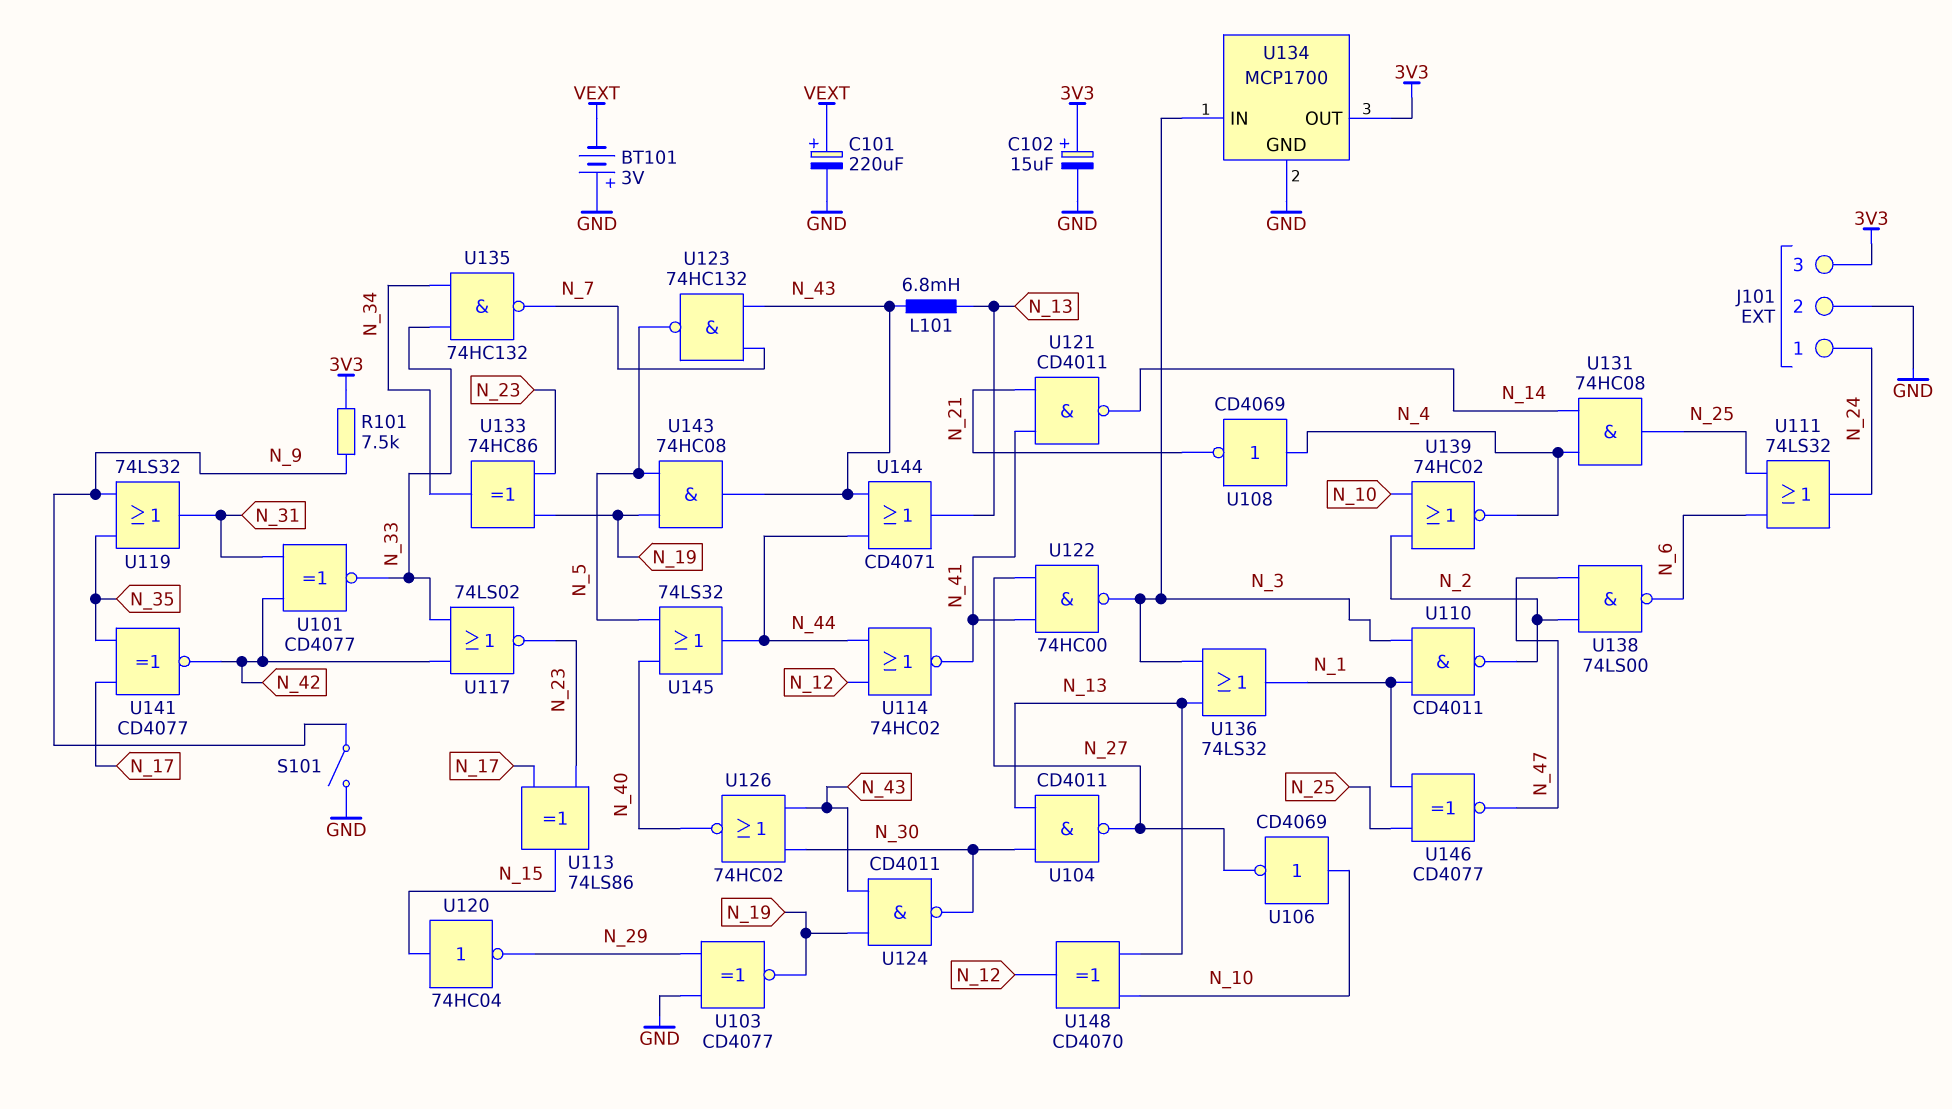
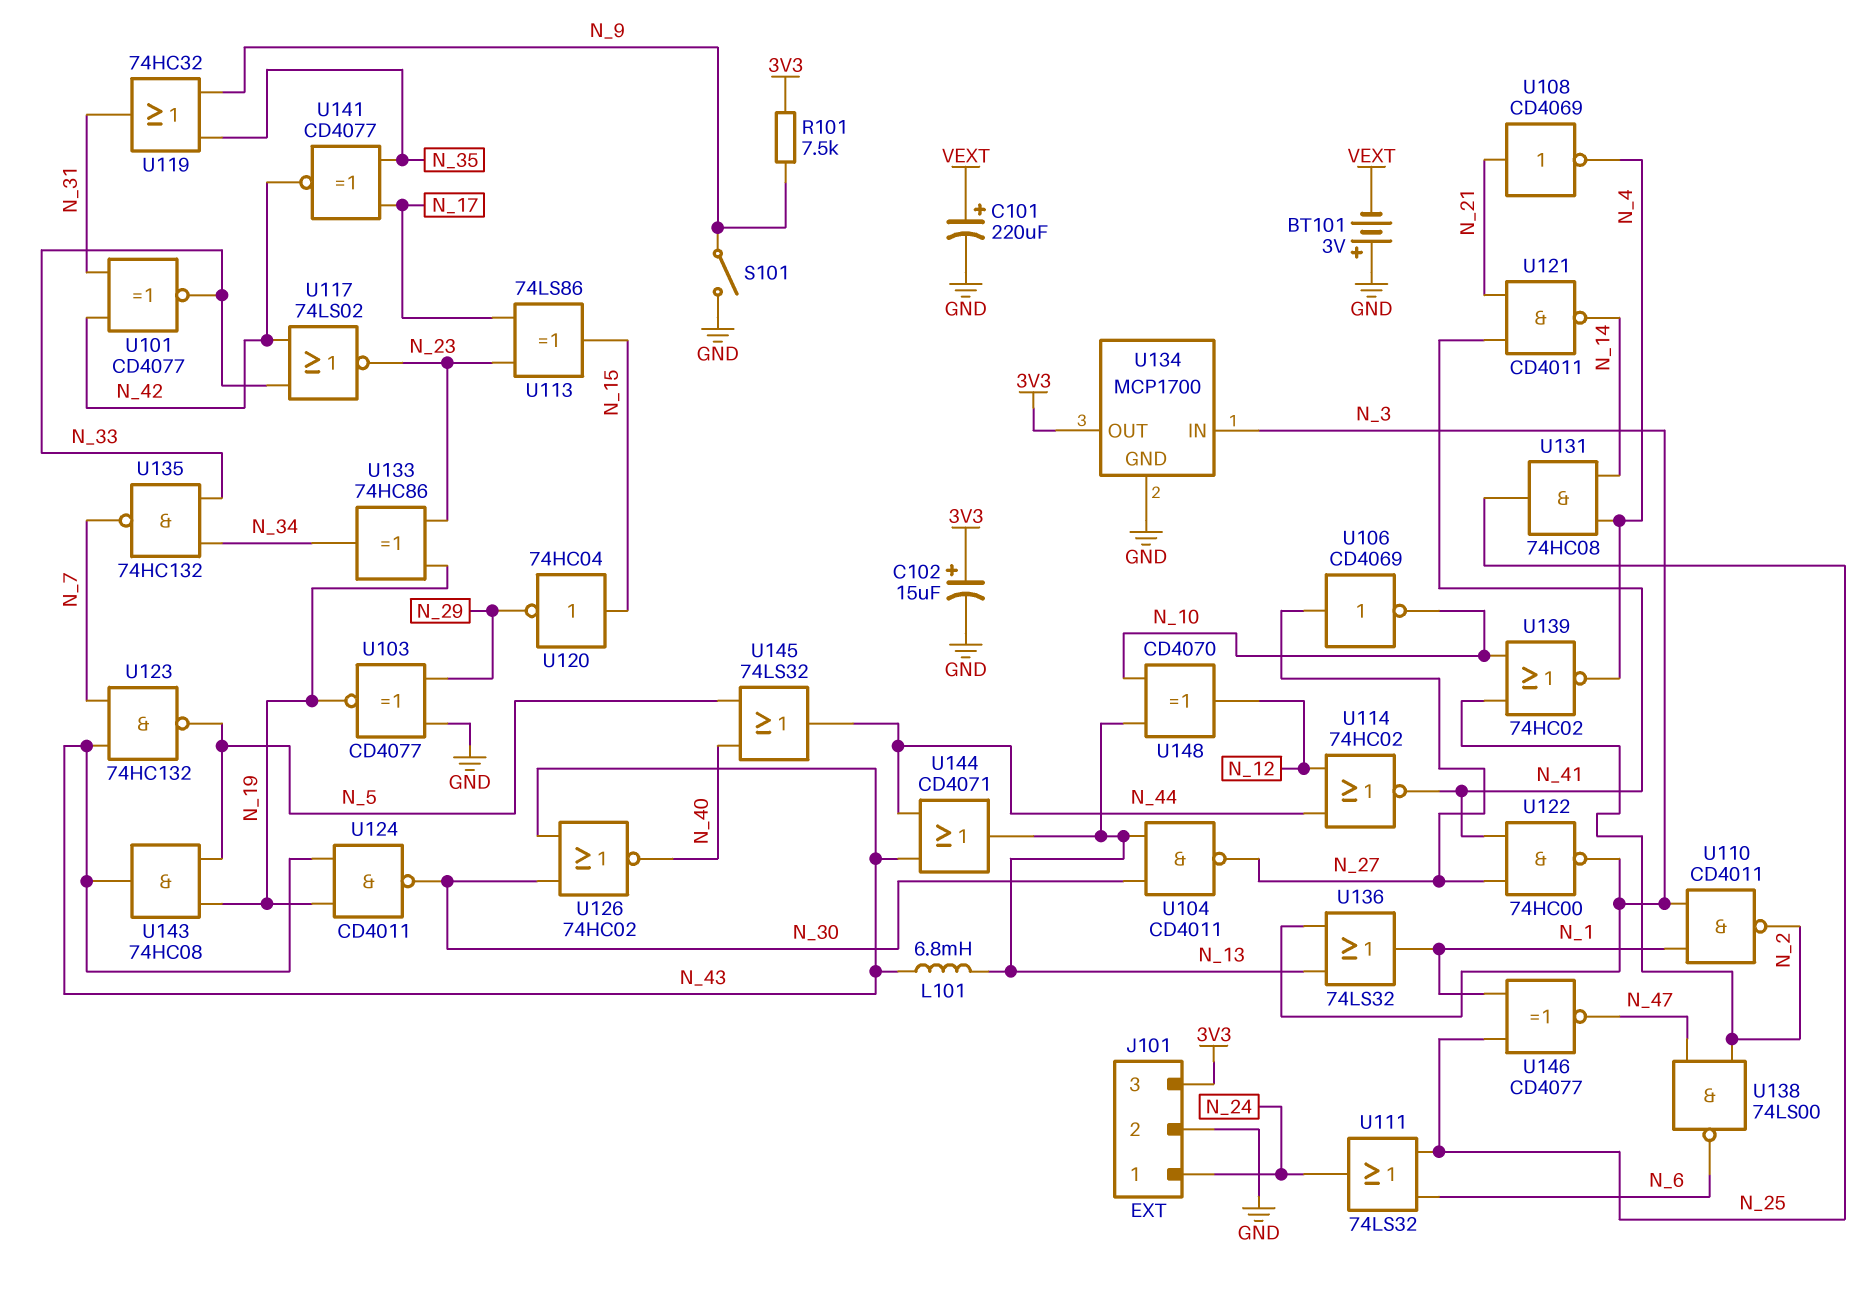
U106: NOT CD4069 (in N_10, out N_27) -> NOT CD4069 (in N_27, out N_10)
U108: NOT CD4069 (in N_4, out N_21) -> NOT CD4069 (in N_21, out N_4)
U119: OR 74LS32 (in N_9, in N_35, out N_31) -> OR 74HC32 (in N_9, in N_35, out N_31)

